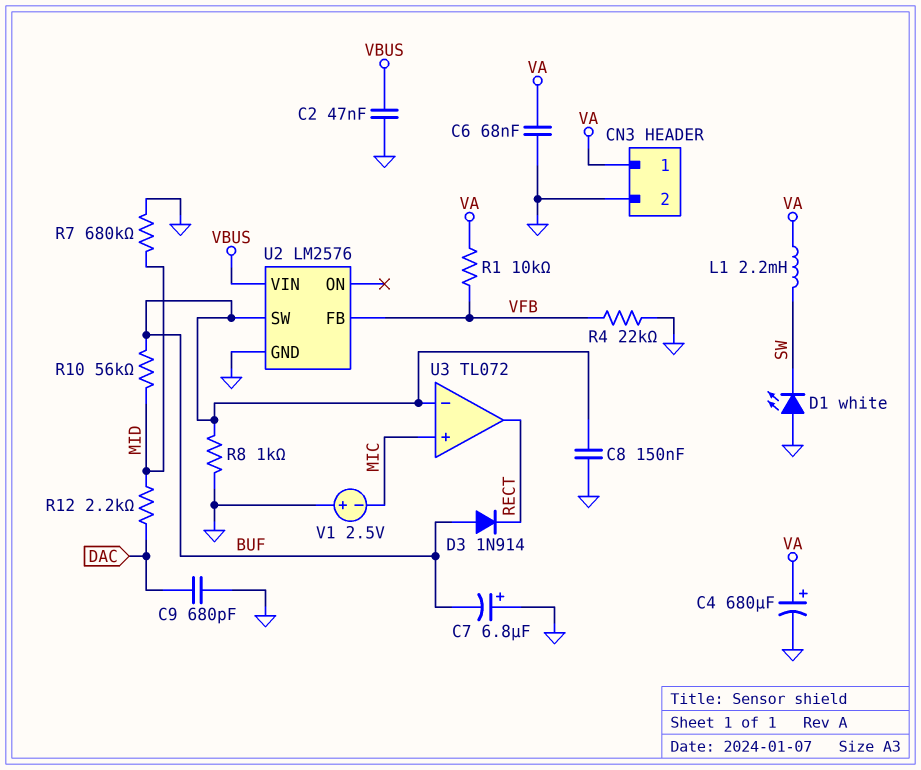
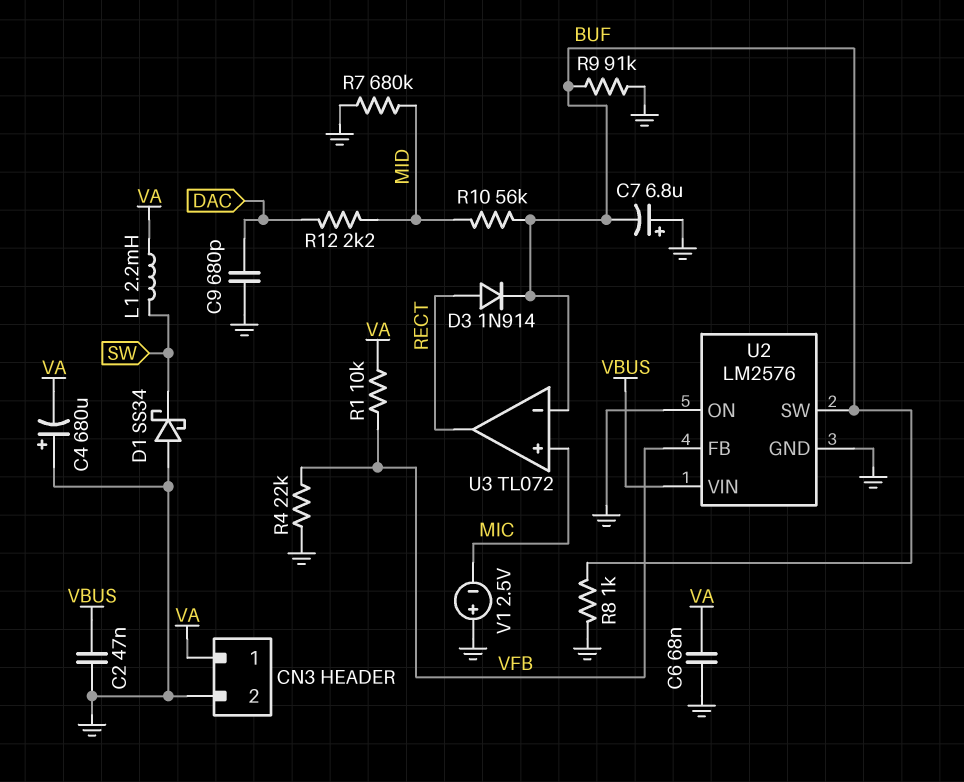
C4: 680uF (plus VA, minus GND) -> 680uF (plus GND, minus VA)
C8: 150nF (BUF, GND) -> none
D1: LED white (A GND, K SW) -> schottky SS34 (A GND, K SW)
D3: diode 1N914 (A BUF, K RECT) -> diode 1N914 (A RECT, K BUF)
R9: none -> 91k (BUF, GND)
U2 pin ON: none -> GND

